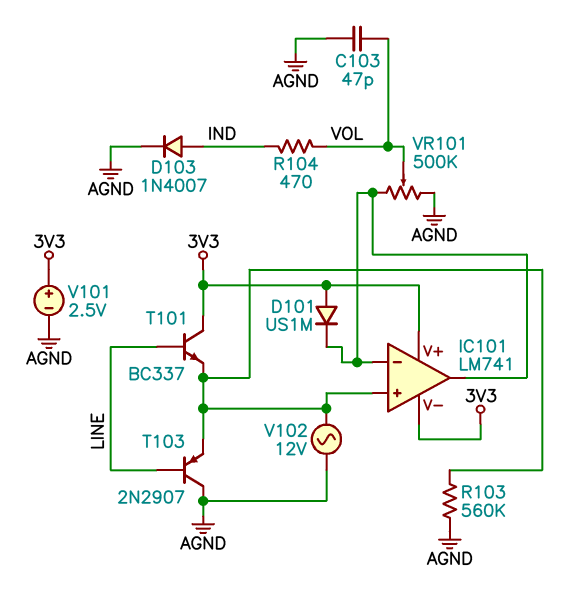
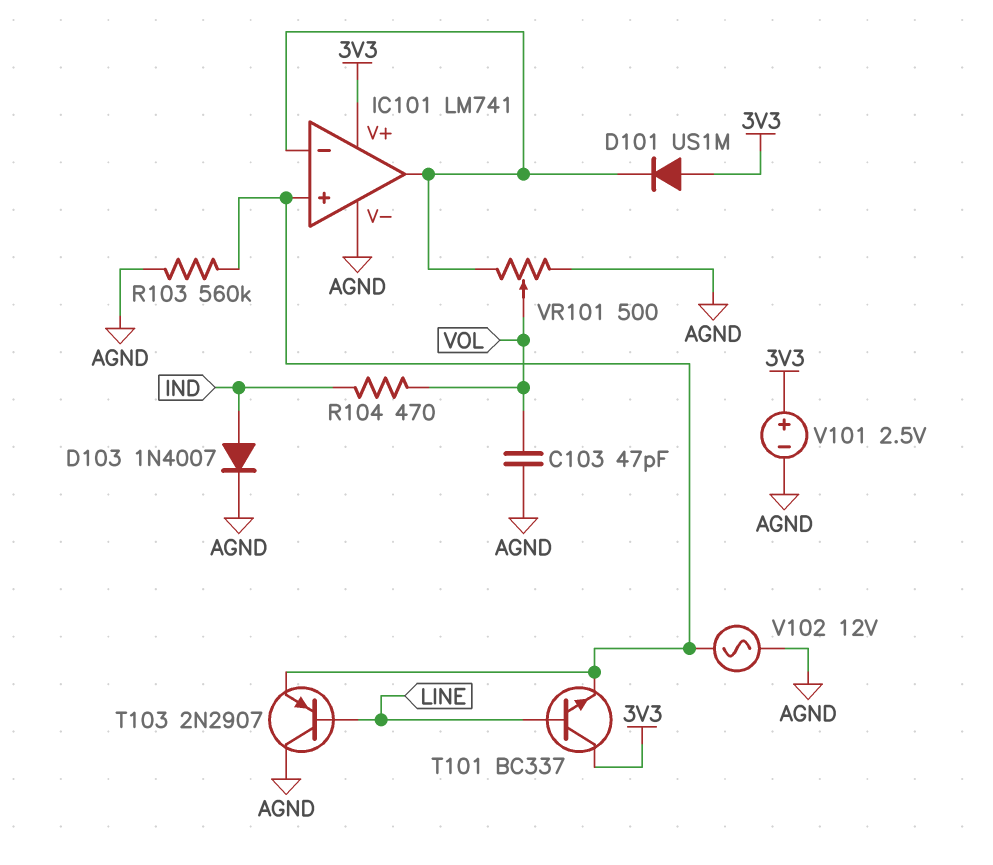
IC101 pin V-: 3V3 -> AGND
VR101: 500k (AGND, IC101/in-, wiper VOL) -> 500 (AGND, IC101/in-, wiper VOL)

